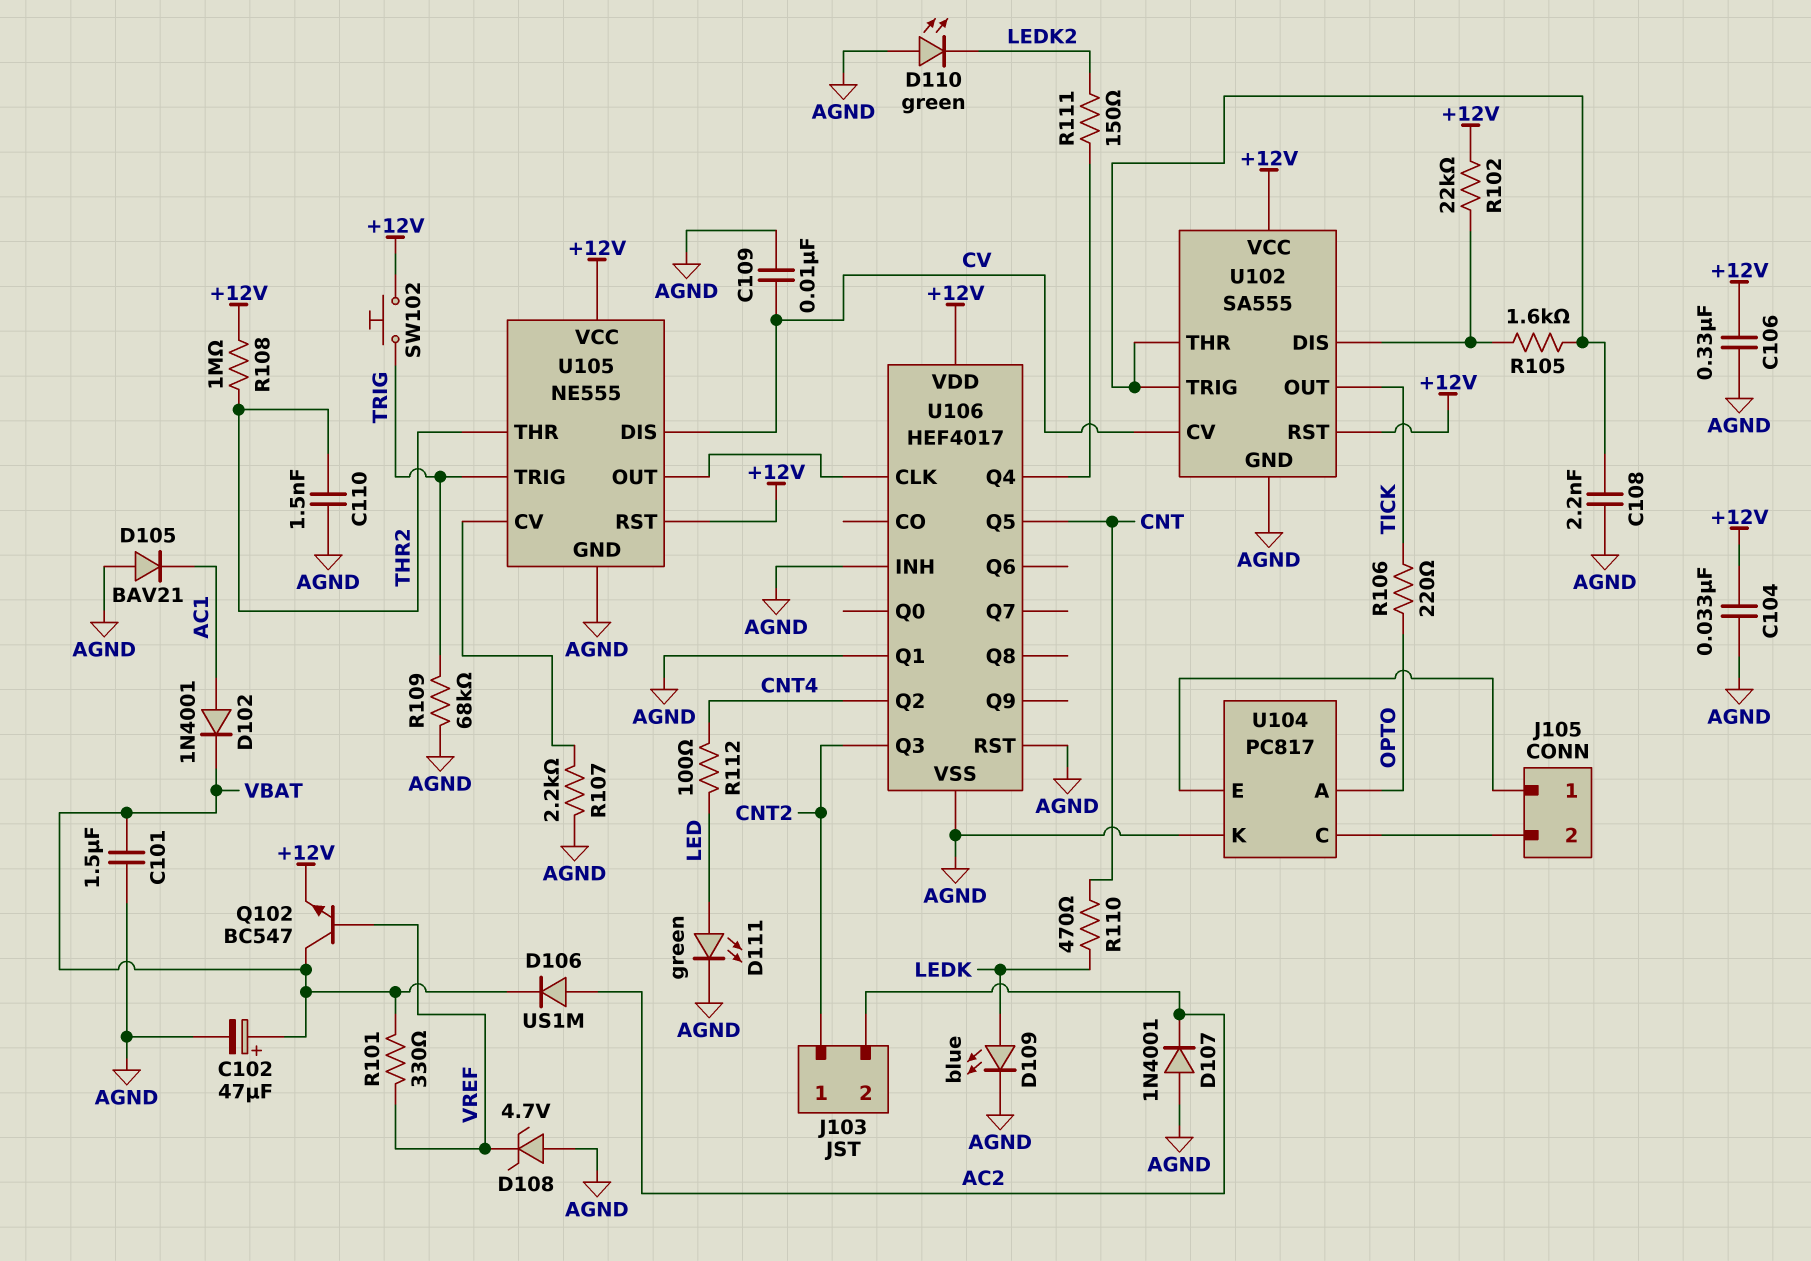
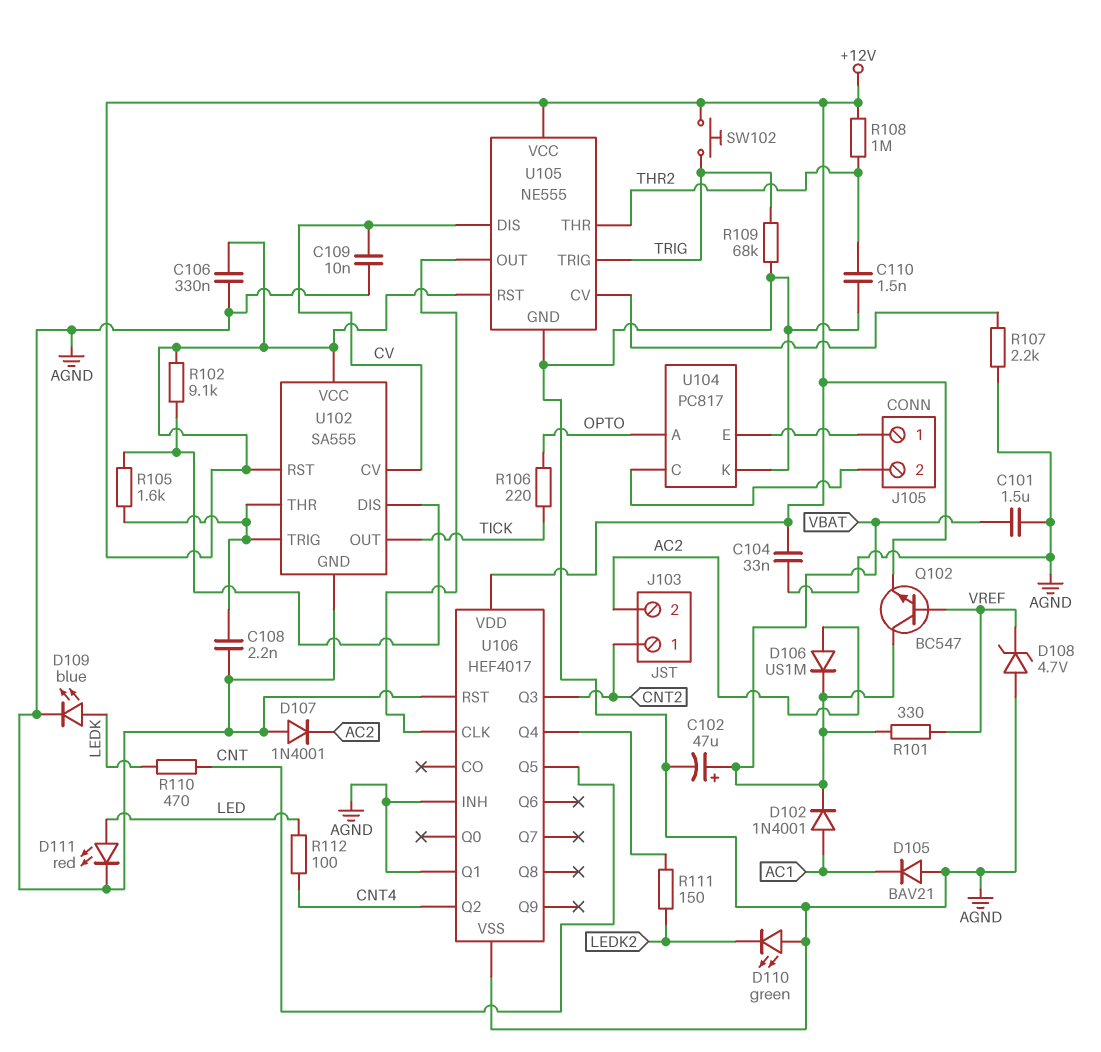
D111: LED green (A LED, K AGND) -> LED red (A LED, K AGND)
R102: 22k (+12V, U102/DIS) -> 9.1k (+12V, U102/DIS)

